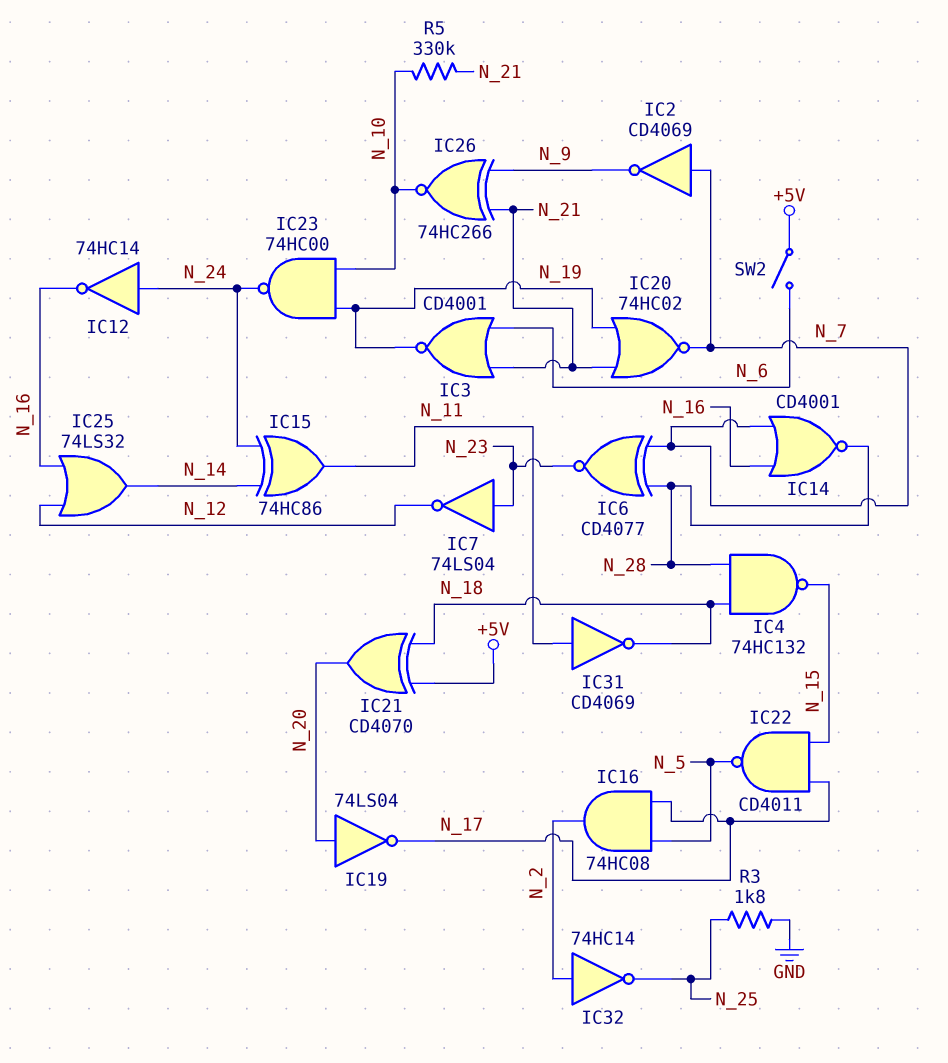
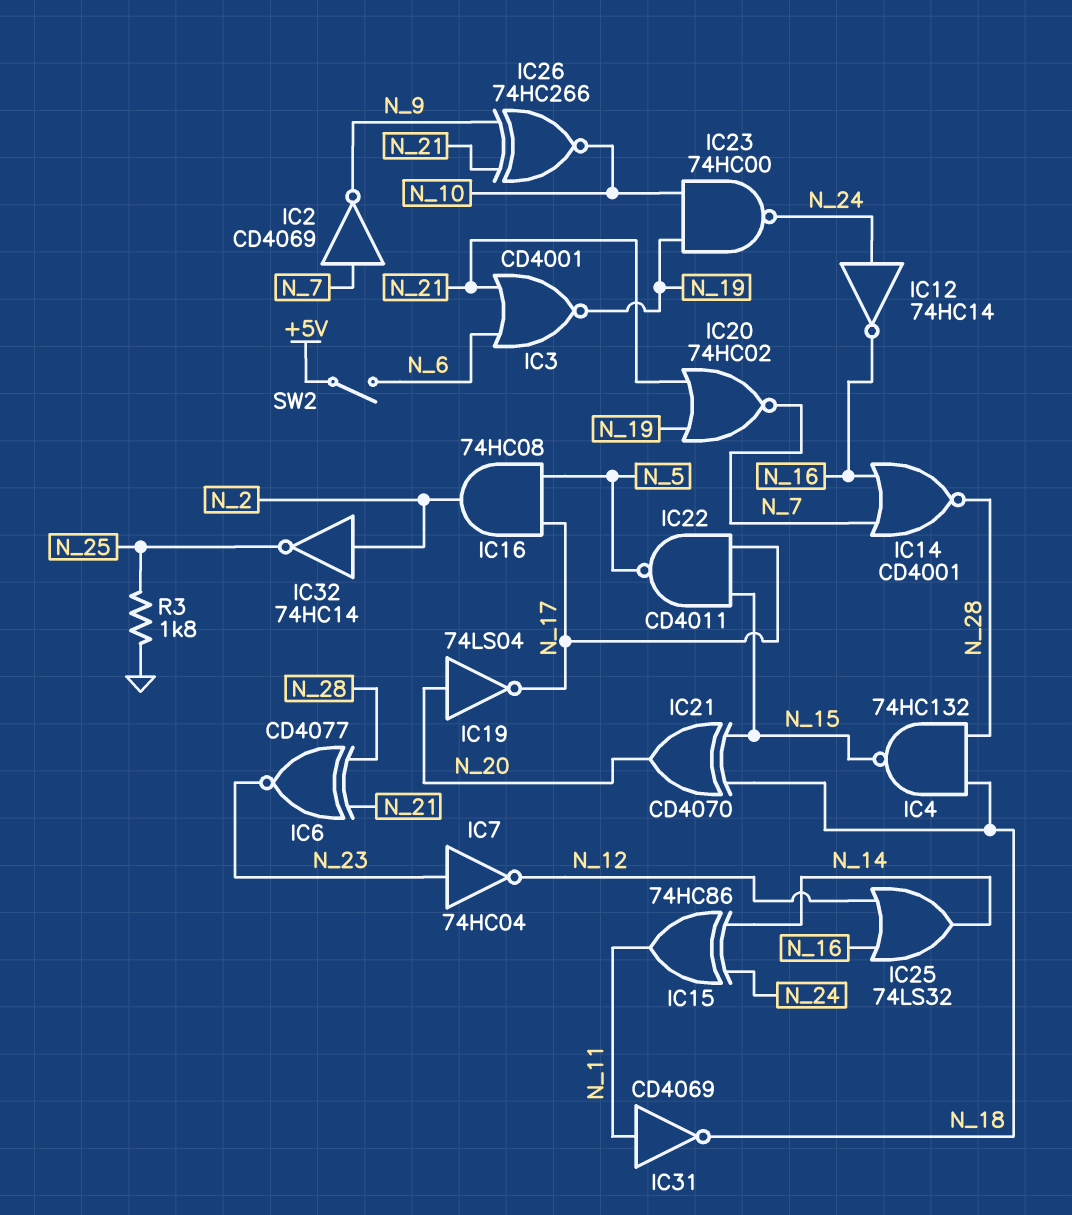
IC6: XNOR CD4077 (in N_7, in N_28, out N_23) -> XNOR CD4077 (in N_21, in N_28, out N_23)
IC7: NOT 74LS04 (in N_23, out N_12) -> NOT 74HC04 (in N_23, out N_12)
IC21: XOR CD4070 (in +5V, in N_18, out N_20) -> XOR CD4070 (in N_15, in N_18, out N_20)
R5: 330k (N_10, N_21) -> none

